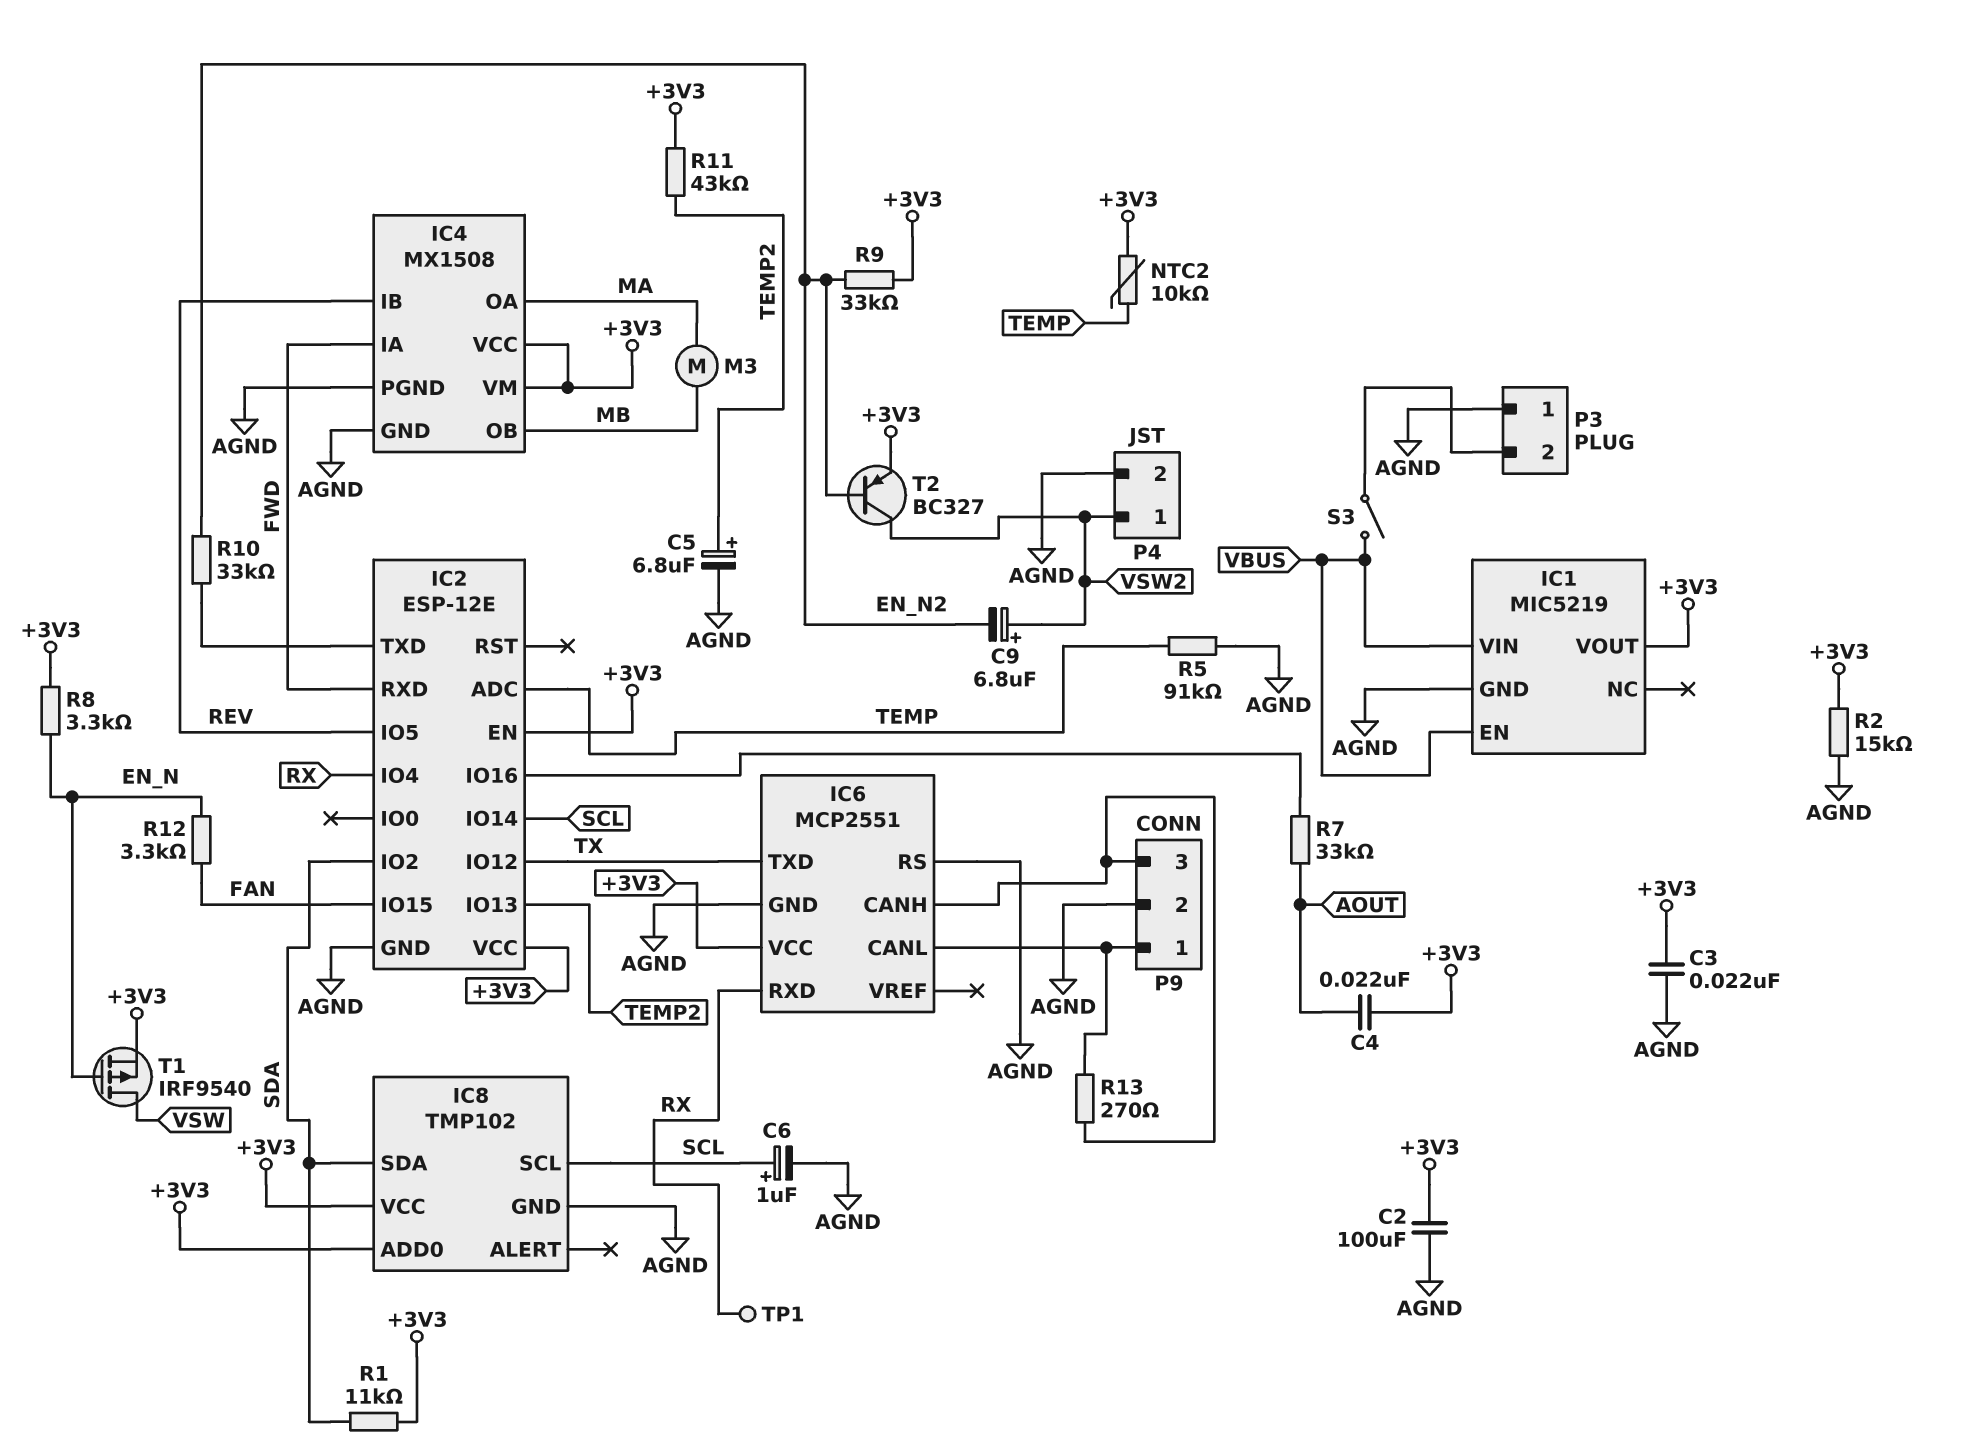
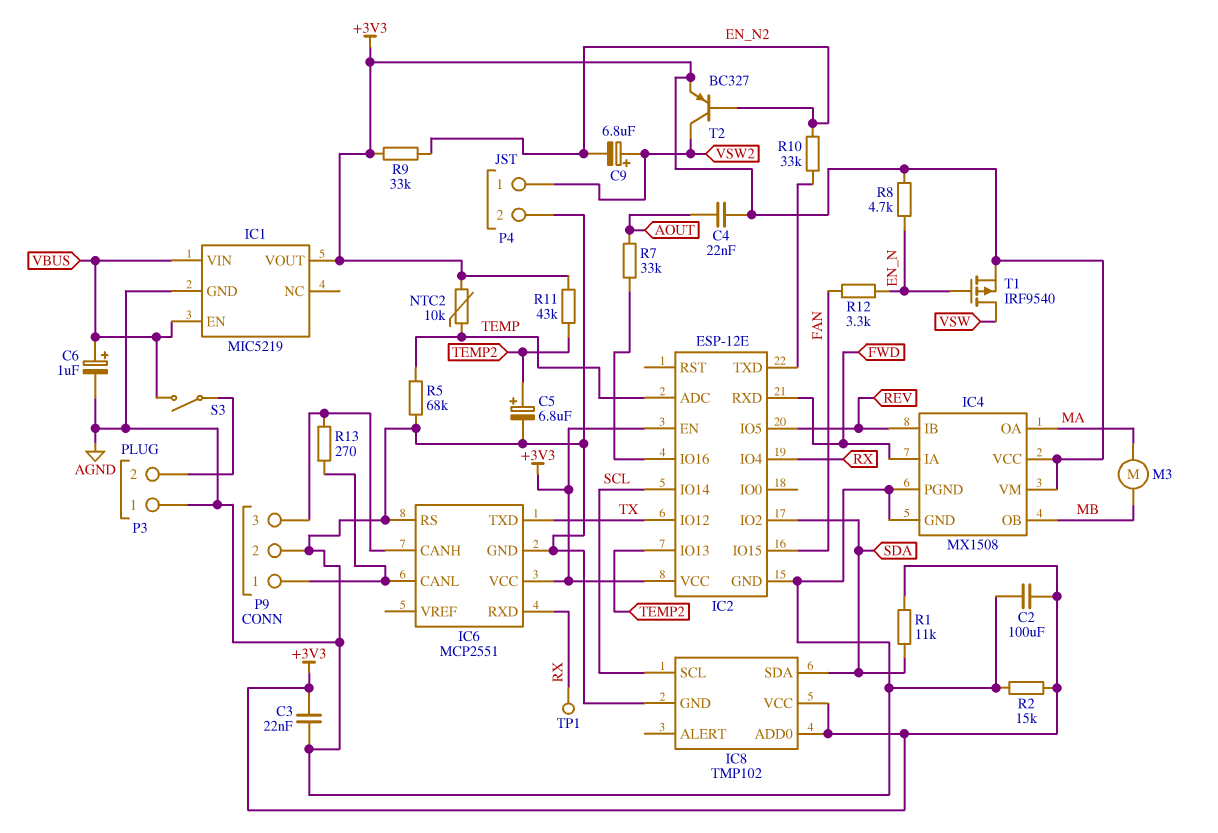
C6: 1uF (plus SCL, minus AGND) -> 1uF (plus VBUS, minus AGND)
R5: 91k (AGND, TEMP) -> 68k (AGND, TEMP)
R8: 3.3k (+3V3, EN_N) -> 4.7k (+3V3, EN_N)

